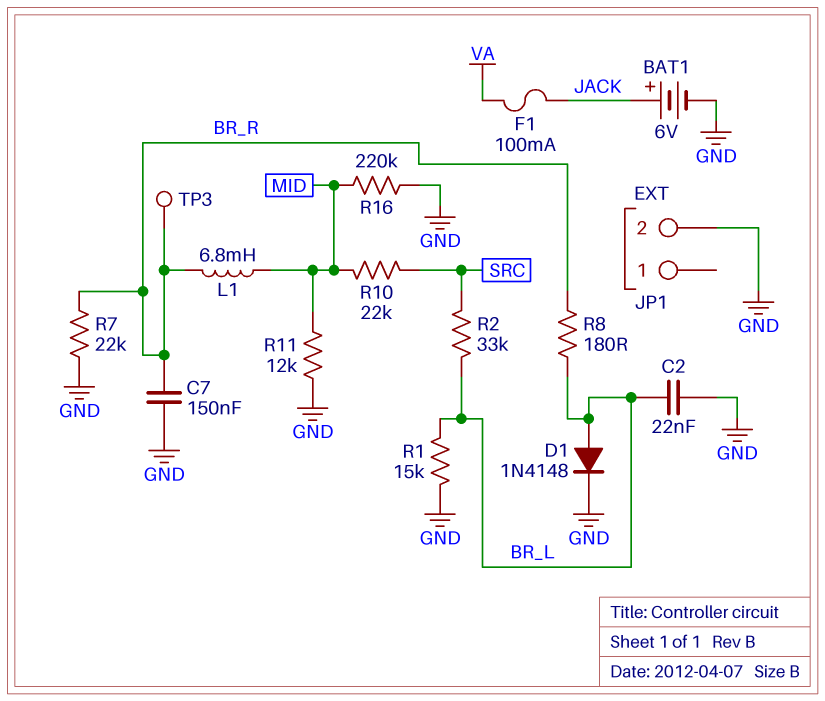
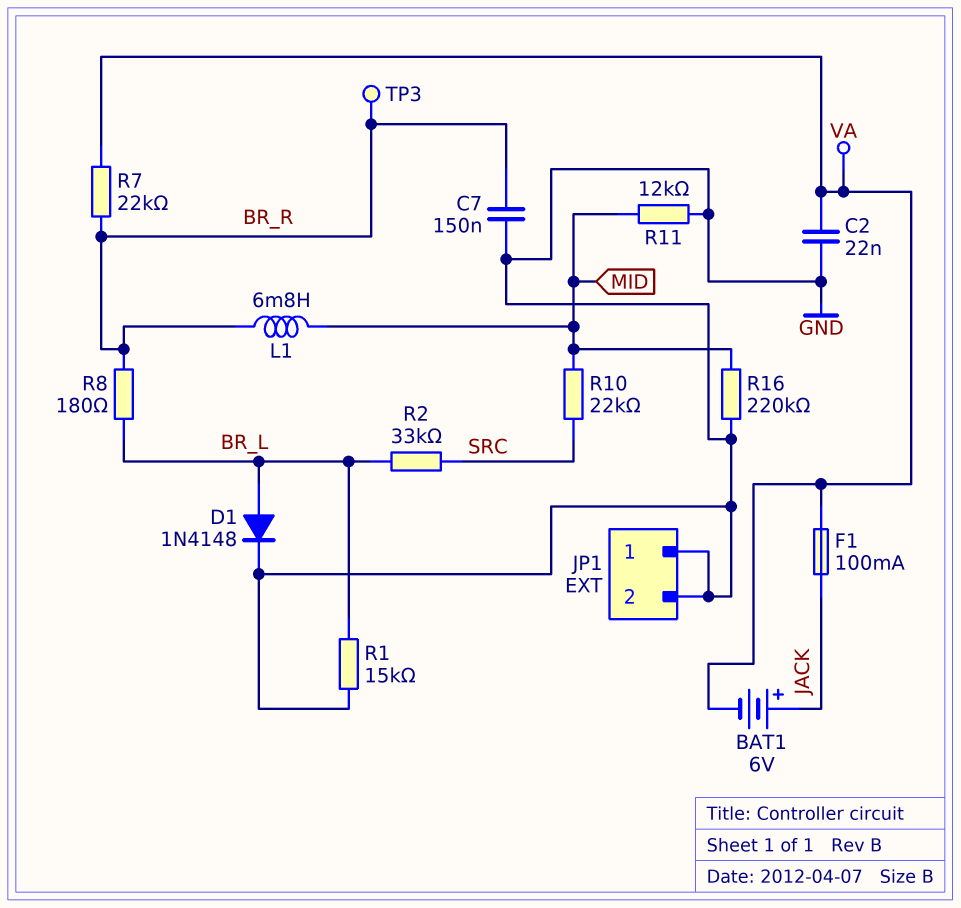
BAT1: 6V (plus JACK, minus GND) -> 6V (plus JACK, minus VA)
C2: 22nF (BR_L, GND) -> 22nF (GND, VA)
JP1 pin 1: none -> GND
R7: 22k (BR_R, GND) -> 22k (BR_R, VA)

